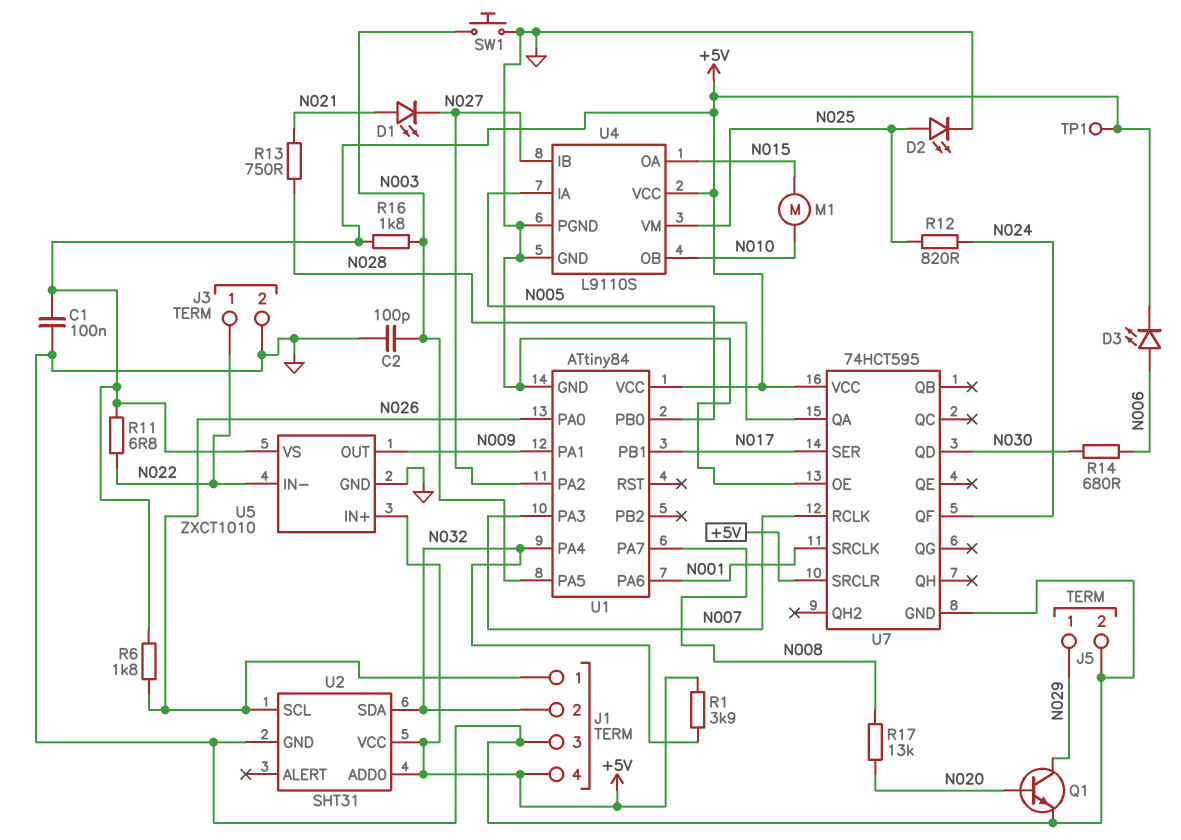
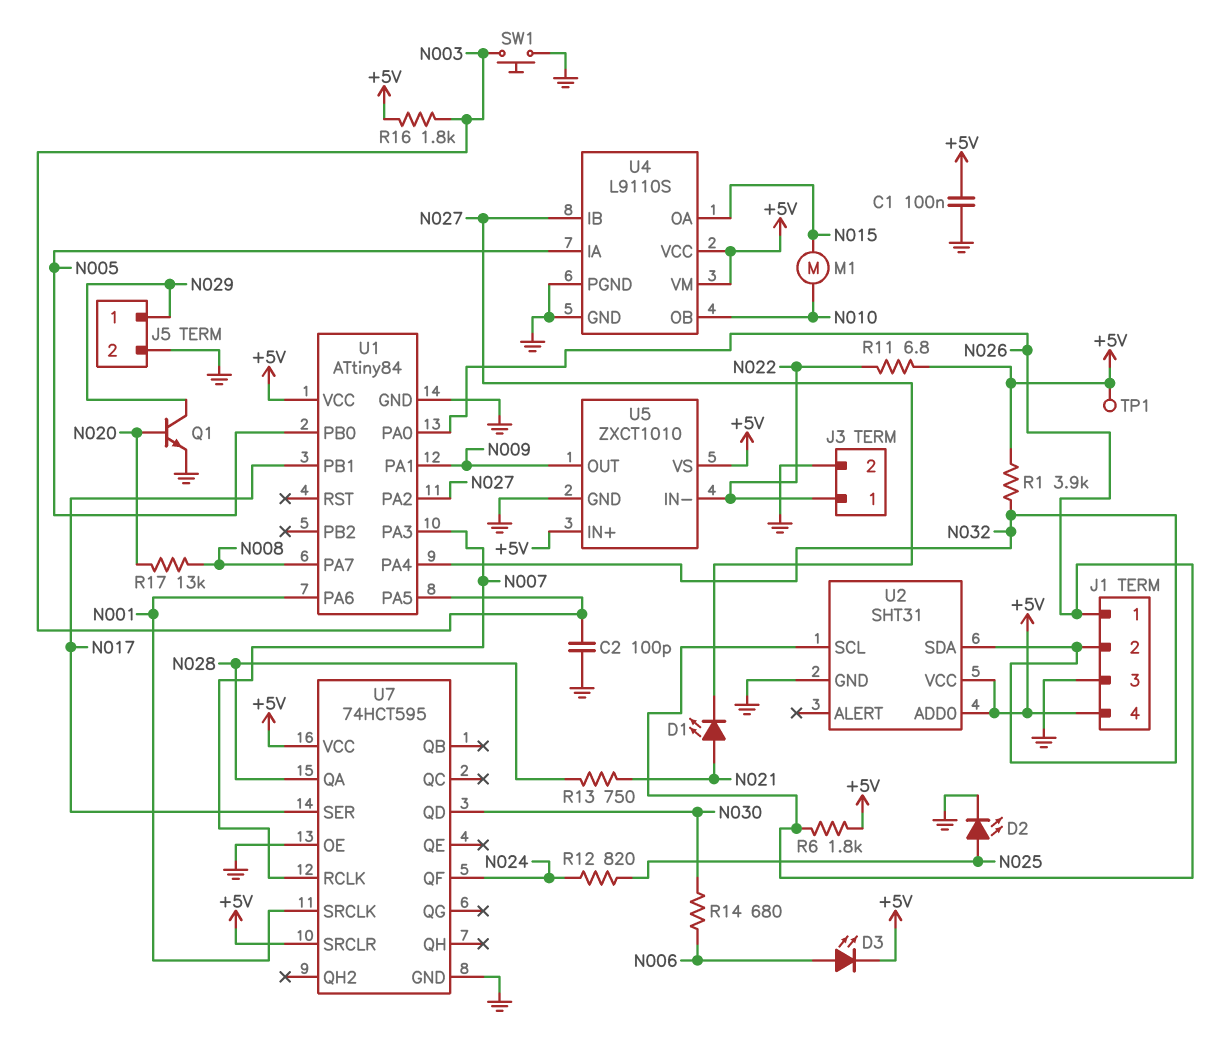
U4 pin VM: N025 -> +5V

